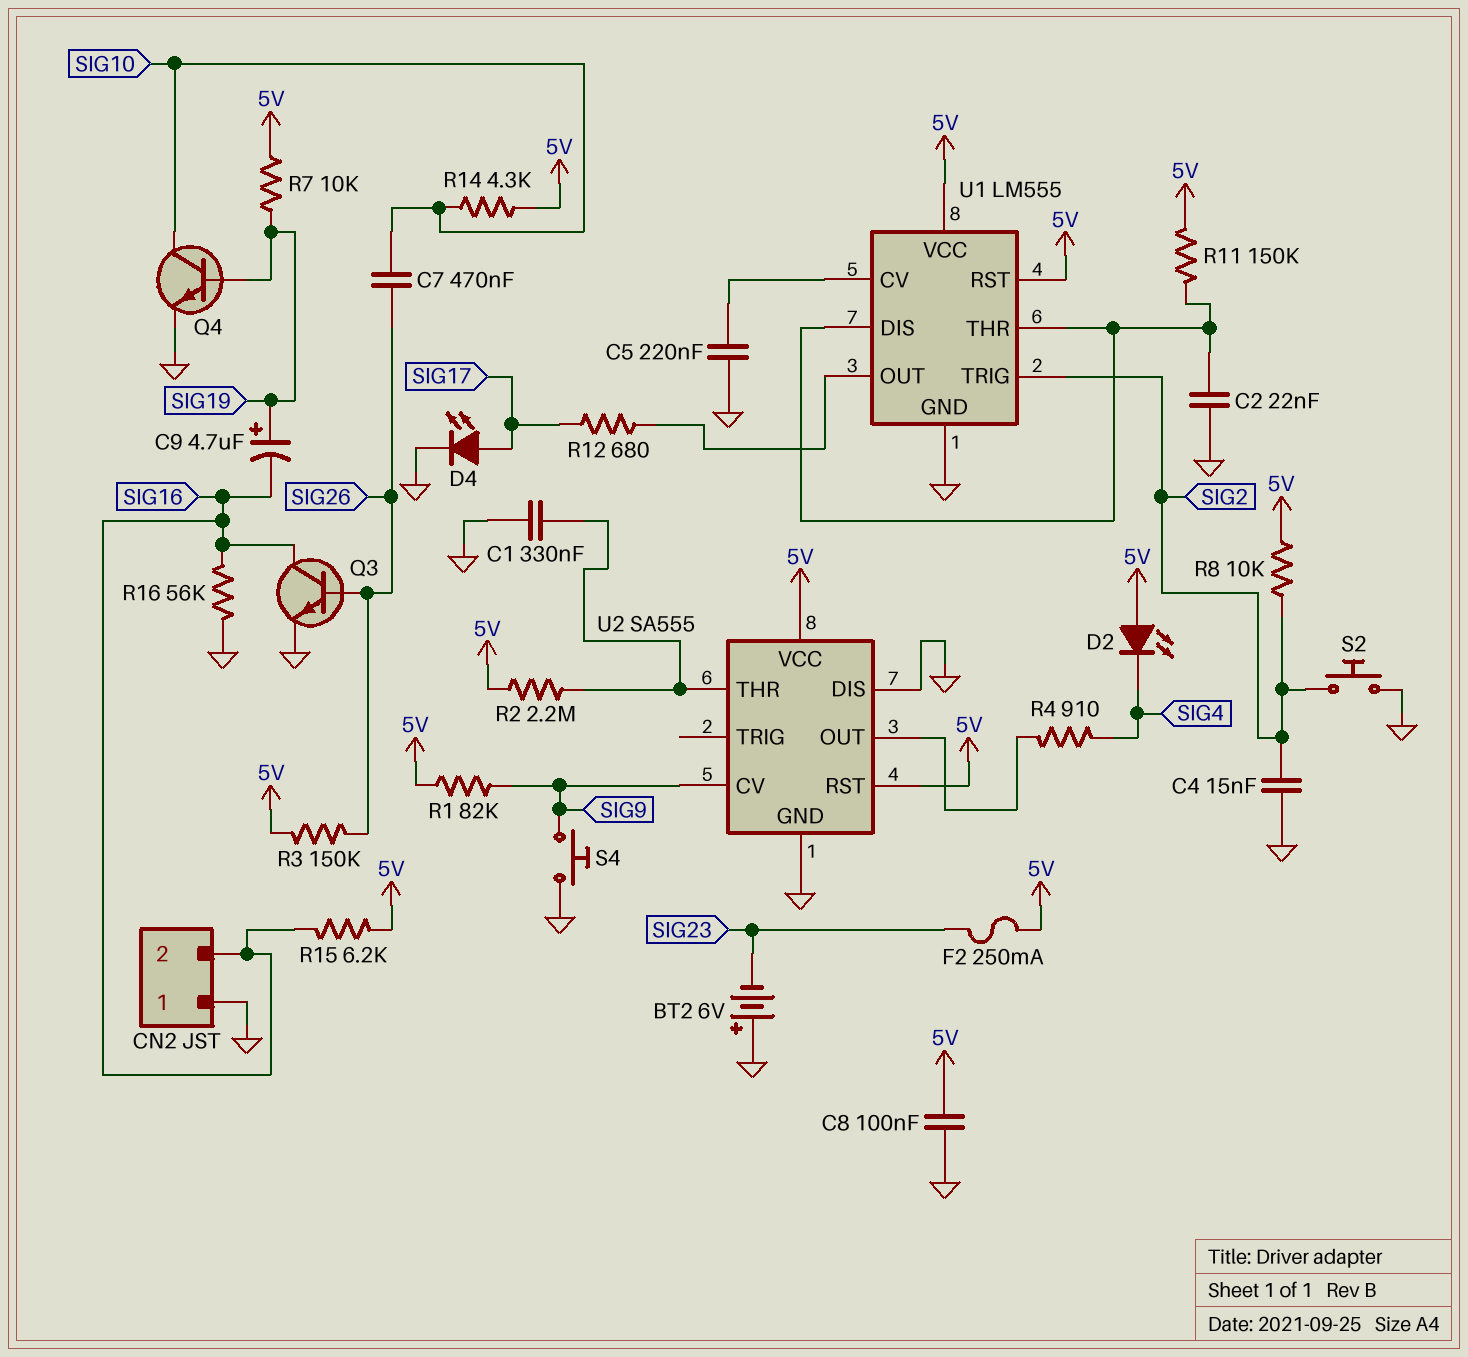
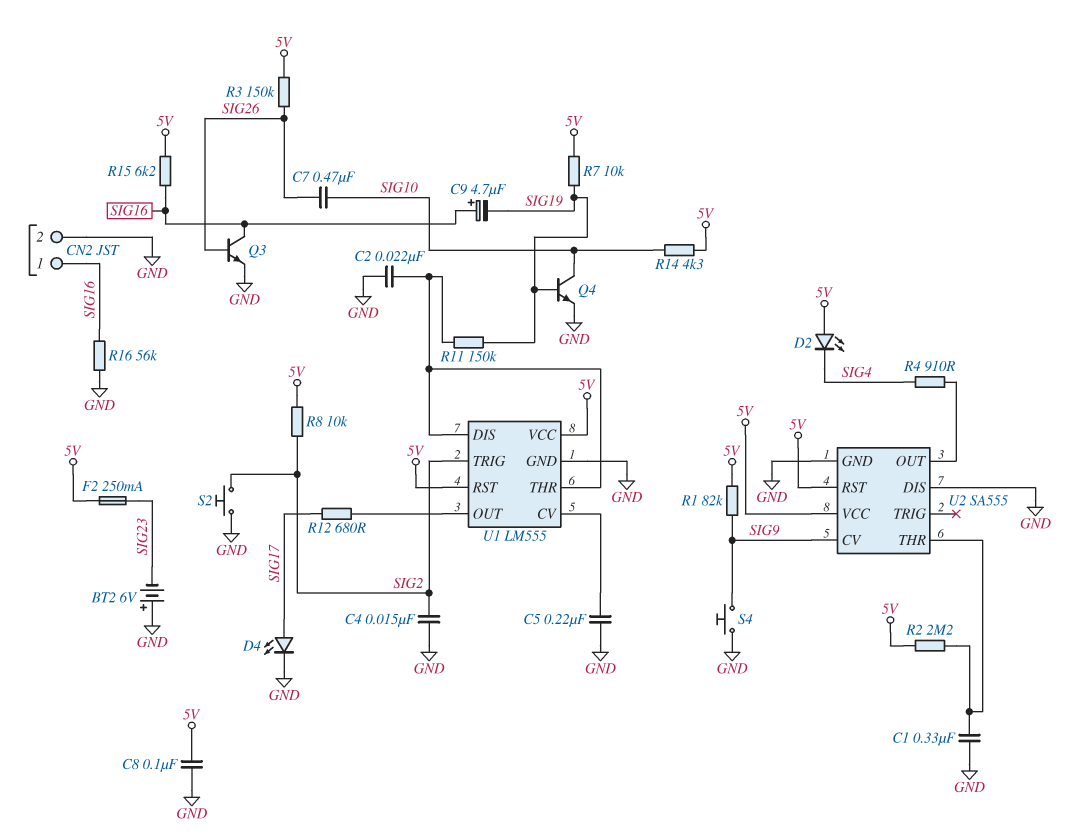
C9: 4.7uF (plus SIG19, minus SIG16) -> 4.7uF (plus SIG16, minus SIG19)
CN2 pin 1: GND -> SIG16
CN2 pin 2: SIG16 -> GND
R11: 150k (5V, U1/DIS) -> 150k (SIG19, U1/DIS)

